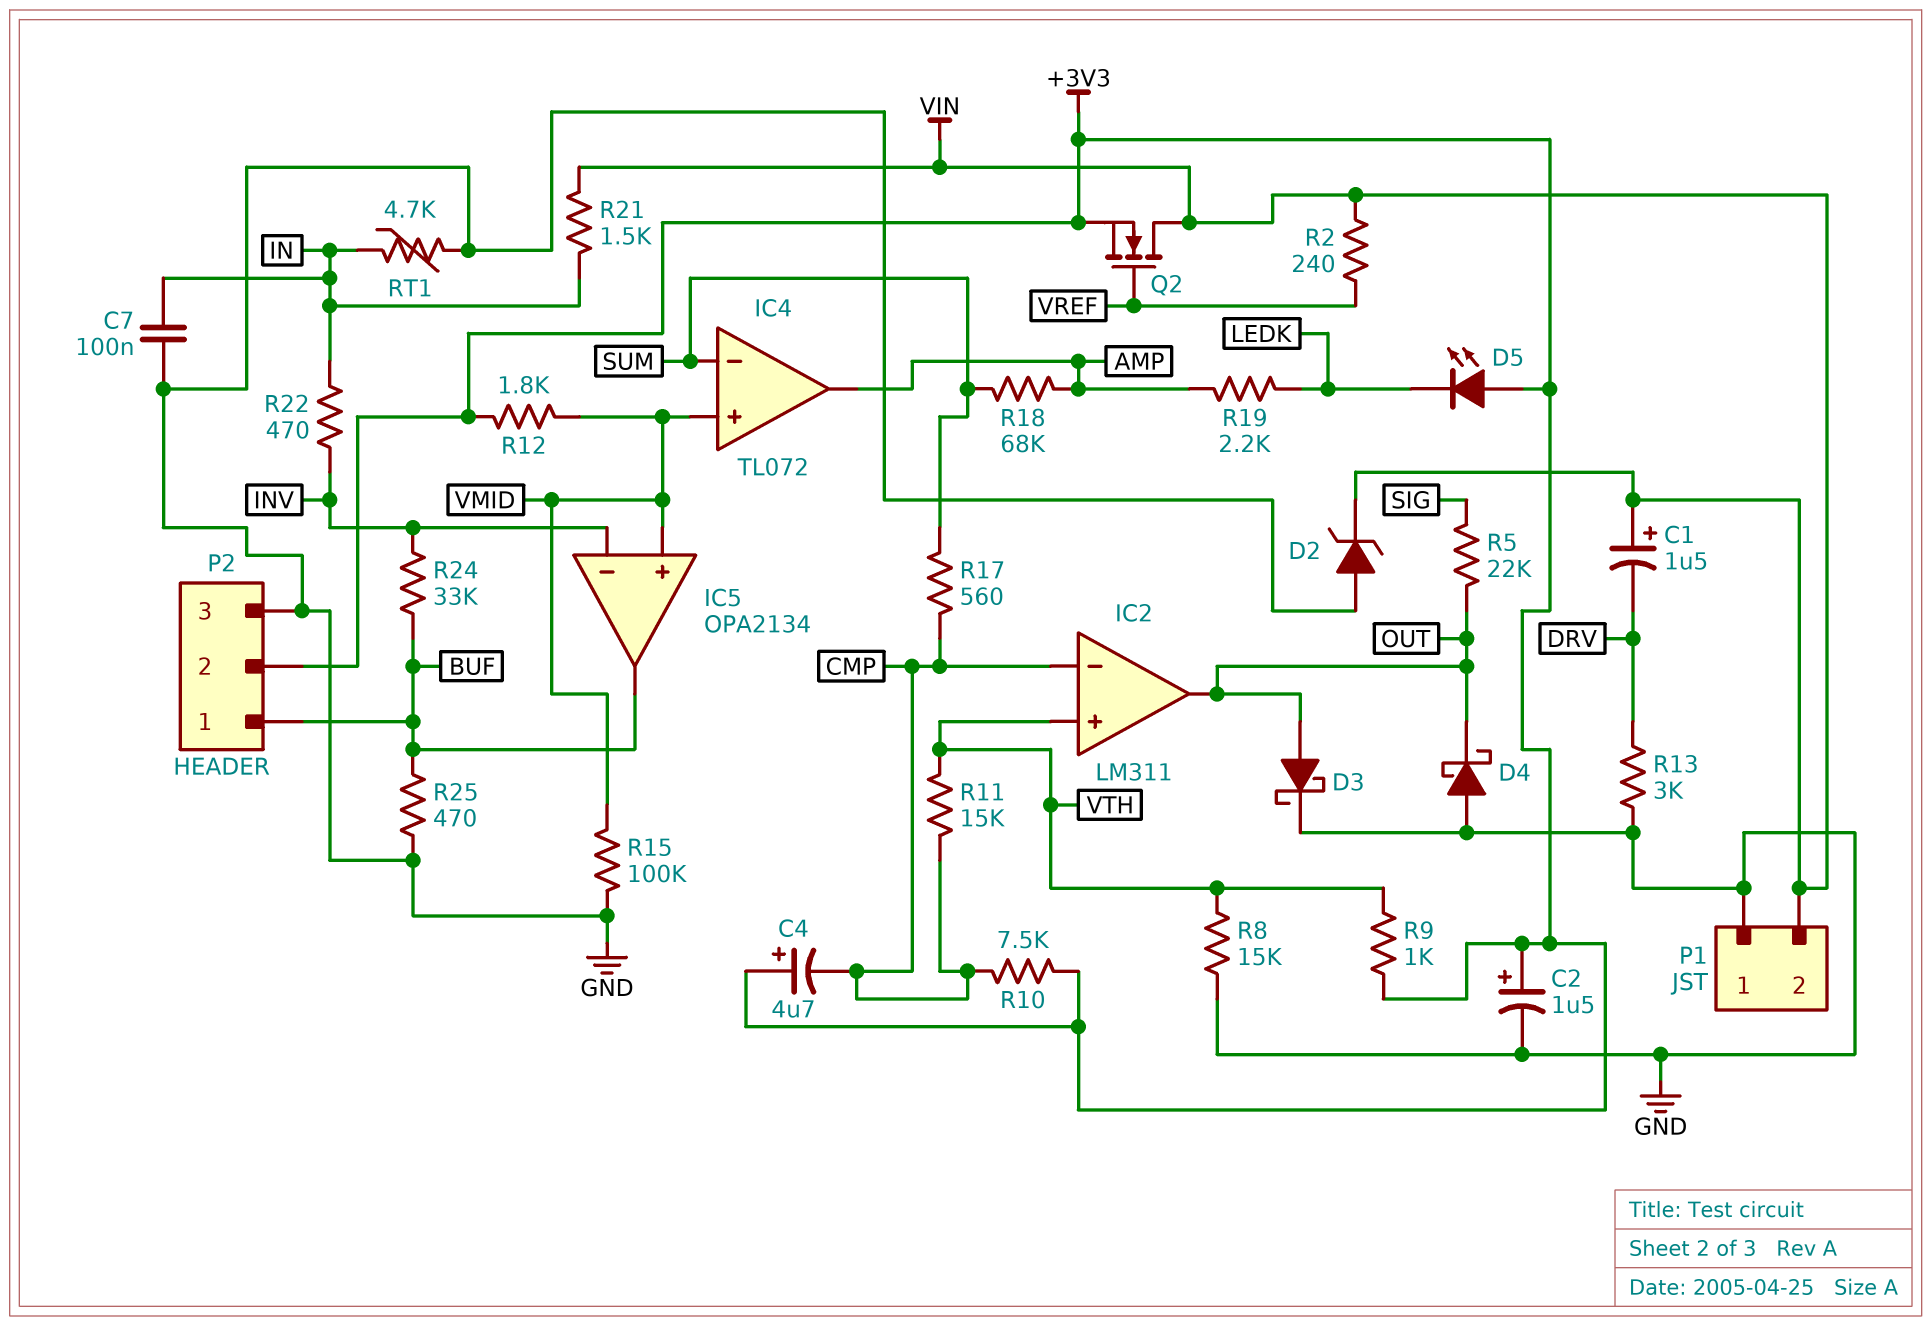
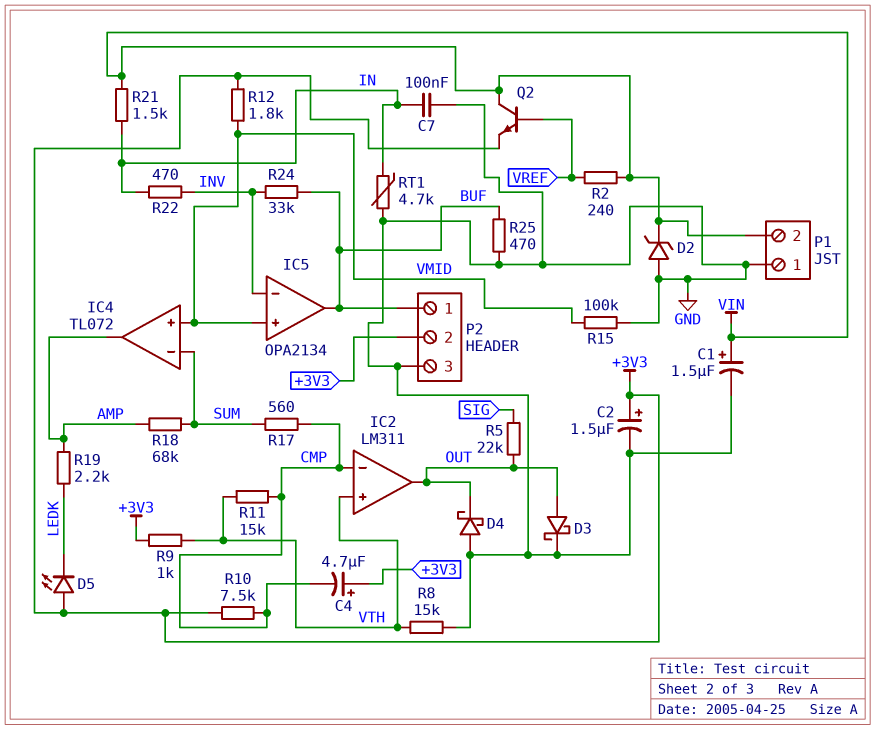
C1: 1.5uF (plus VIN, minus DRV) -> 1.5uF (plus VIN, minus GND)
Q2: NMOS (G VREF, D VIN, S +3V3) -> NPN (B VREF, C VIN, E +3V3)
R13: 3k (DRV, GND) -> none

